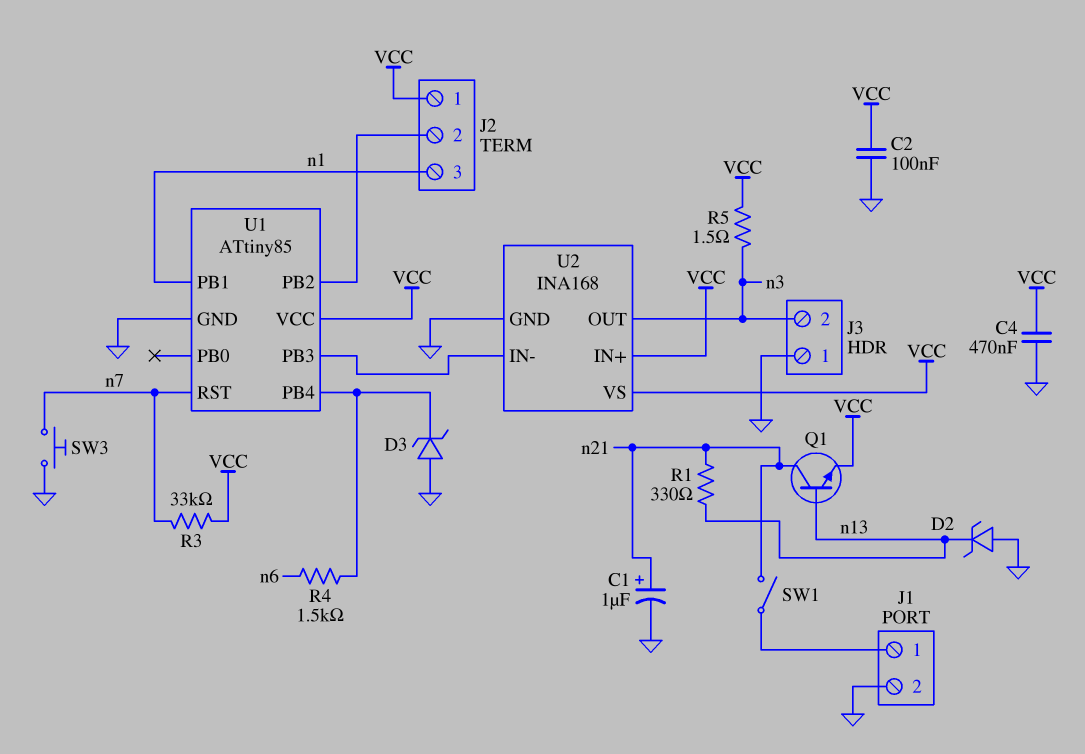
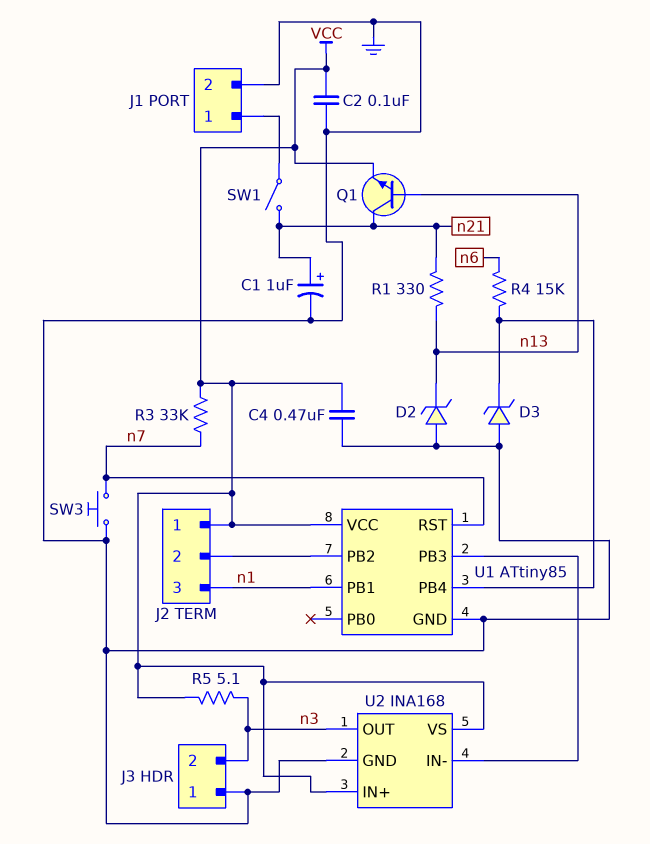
R4: 1.5k (U1/PB4, n6) -> 15k (U1/PB4, n6)
R5: 1.5 (VCC, n3) -> 5.1 (VCC, n3)

